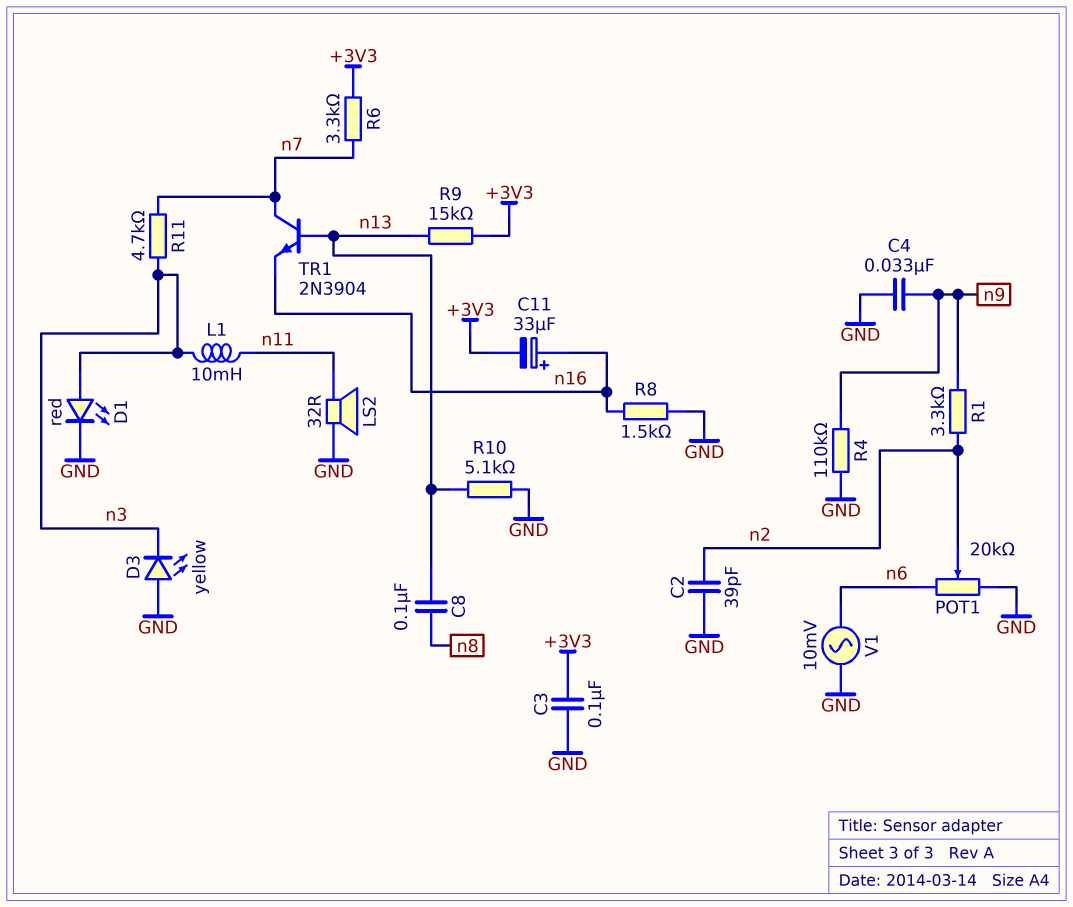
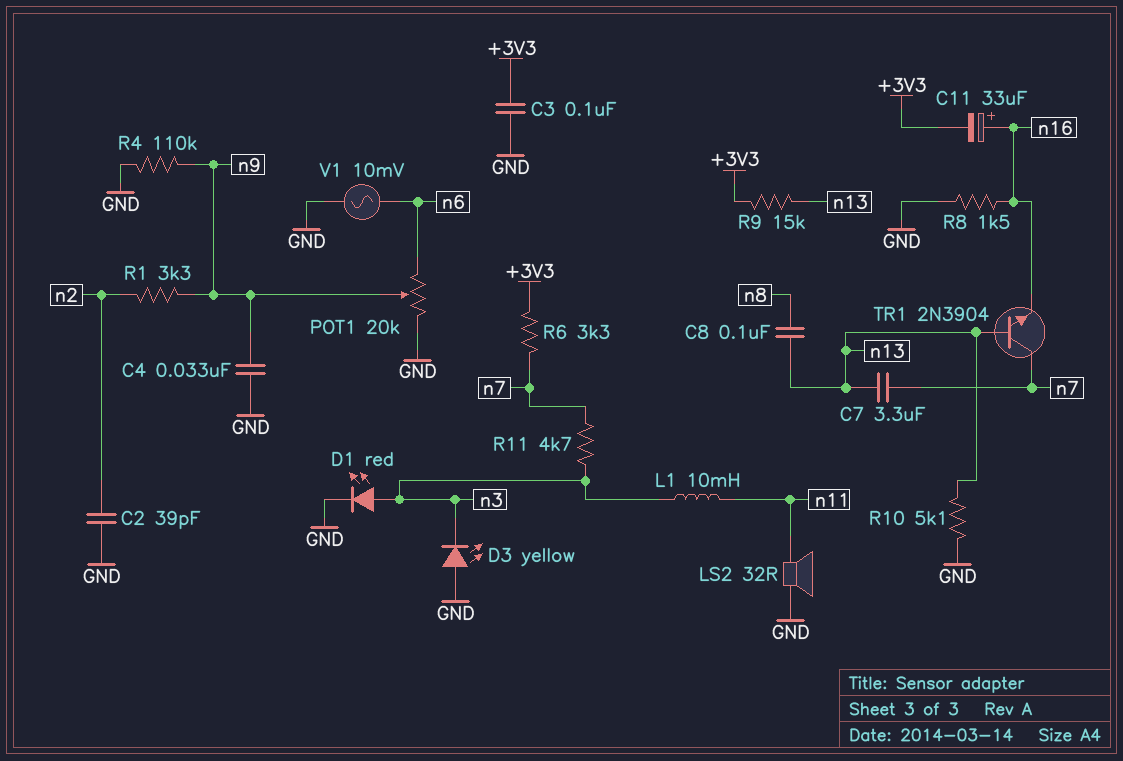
C7: none -> 3.3uF (n7, n13)
POT1: 20k (GND, n6, wiper n2) -> 20k (GND, n6, wiper n9)

